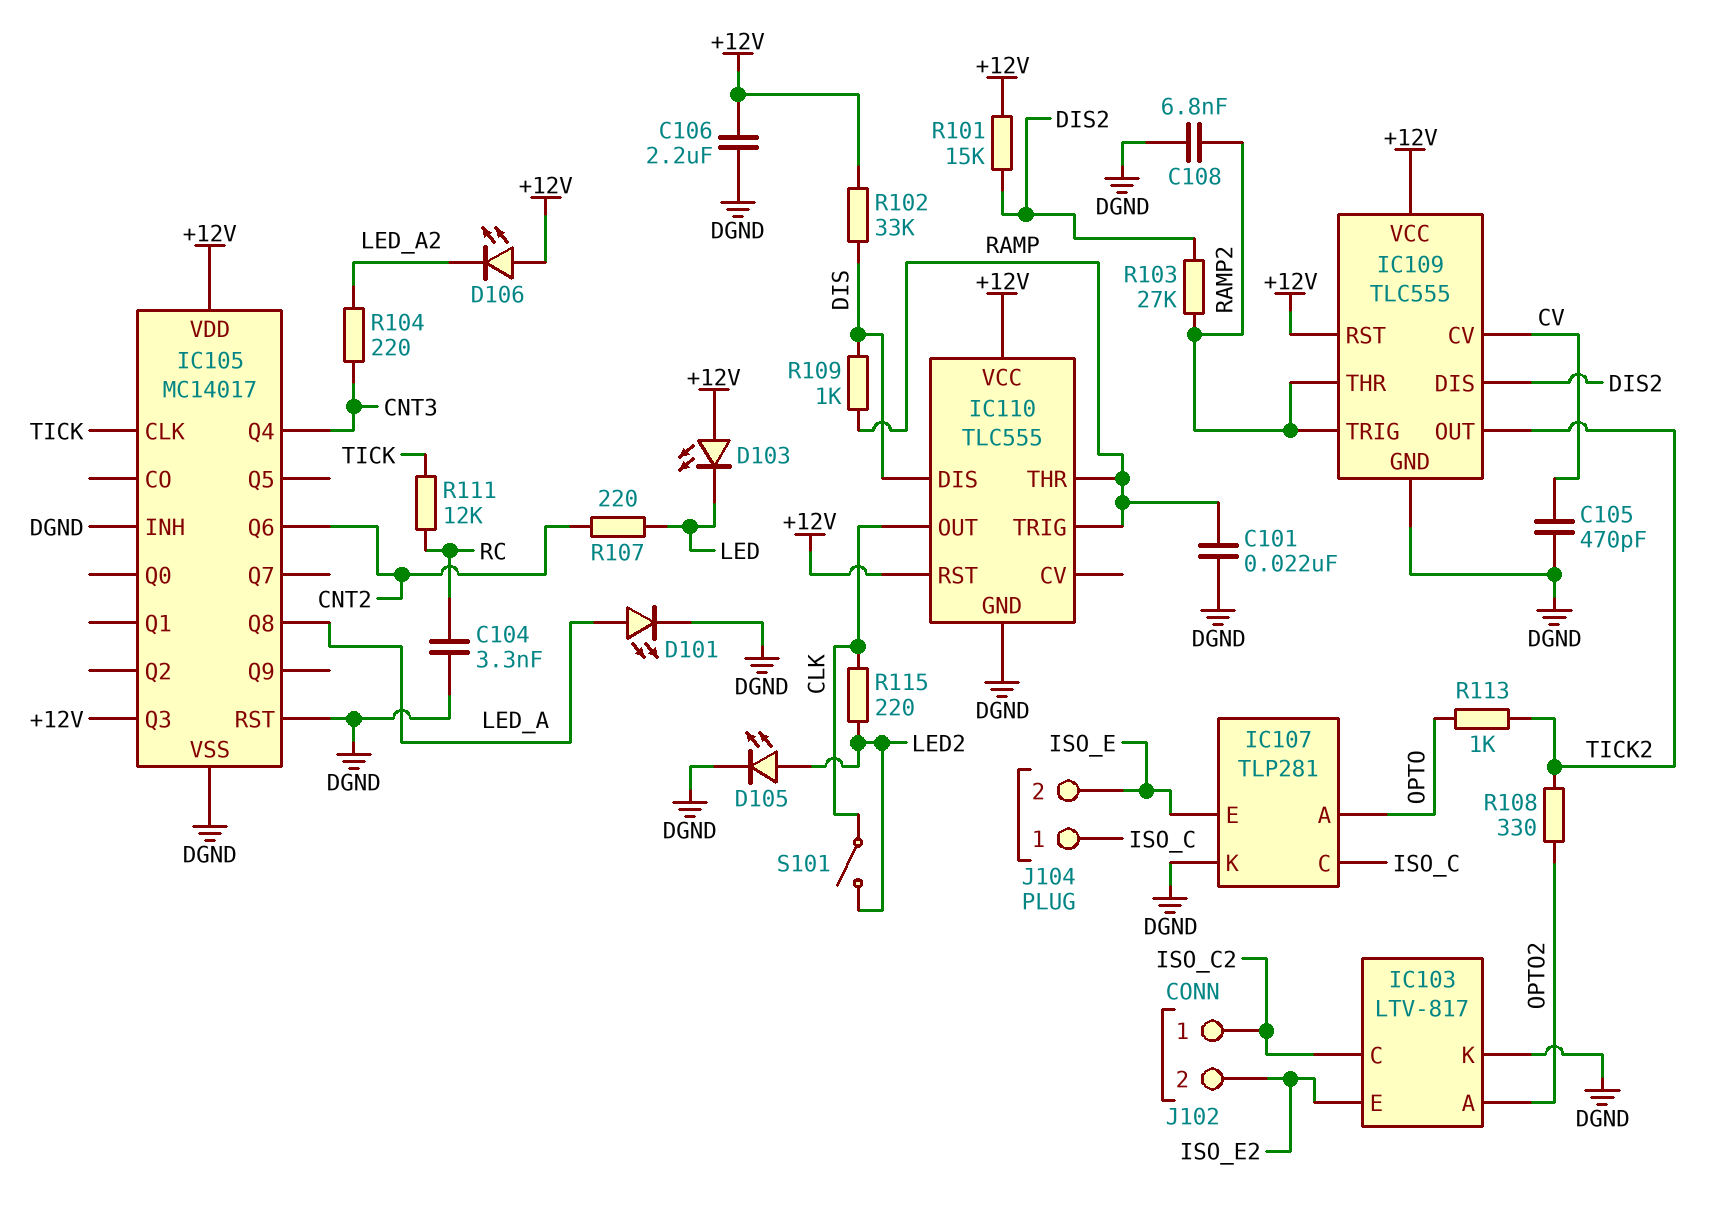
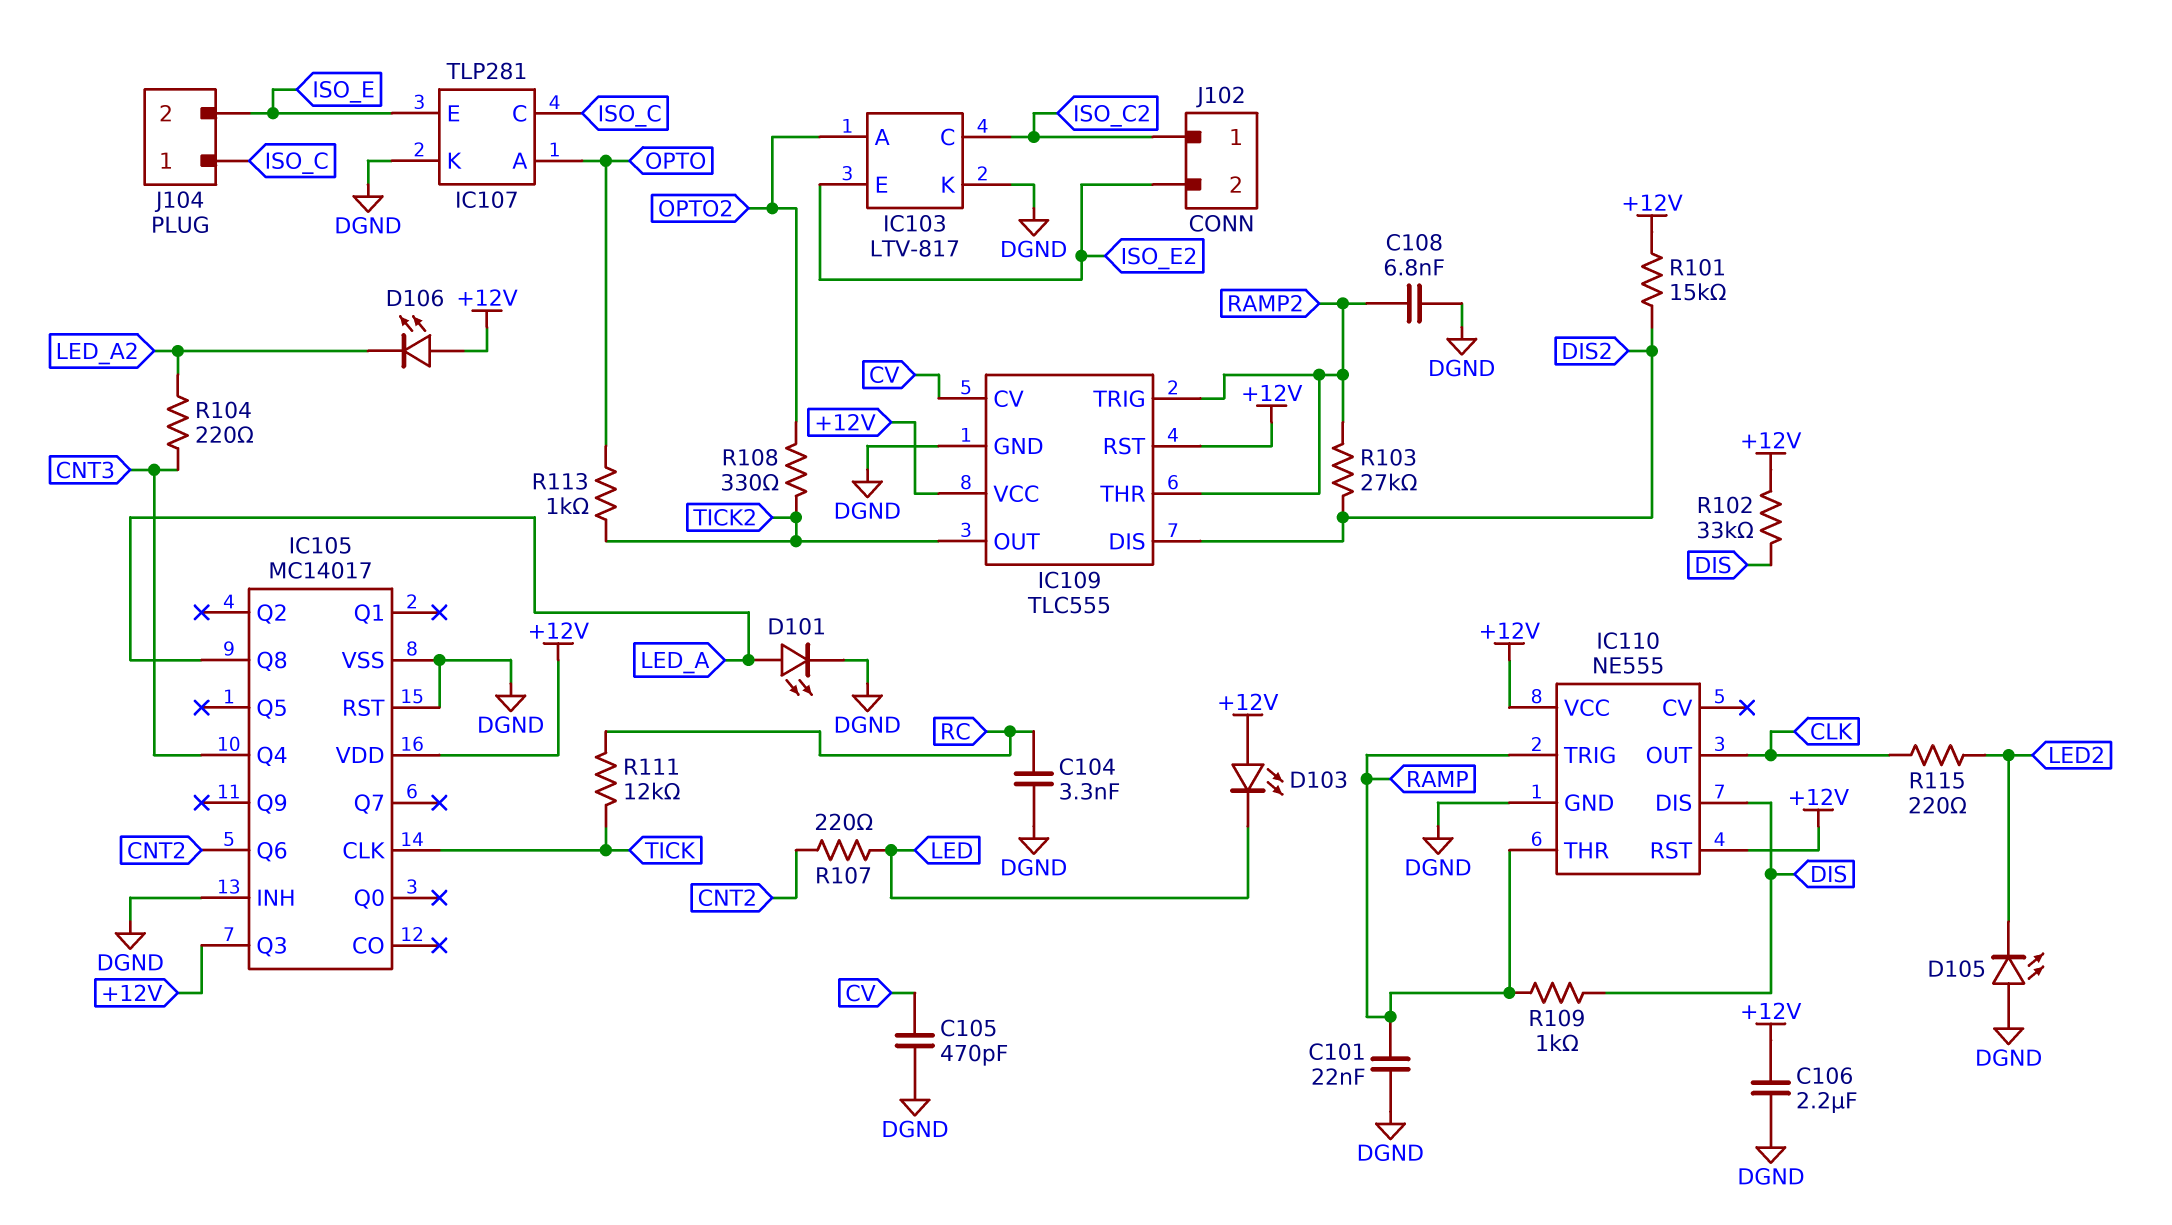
D105: LED (A LED2, K DGND) -> LED (A DGND, K LED2)
IC110: TLC555 -> NE555
S101: switch (CLK, LED2) -> none

